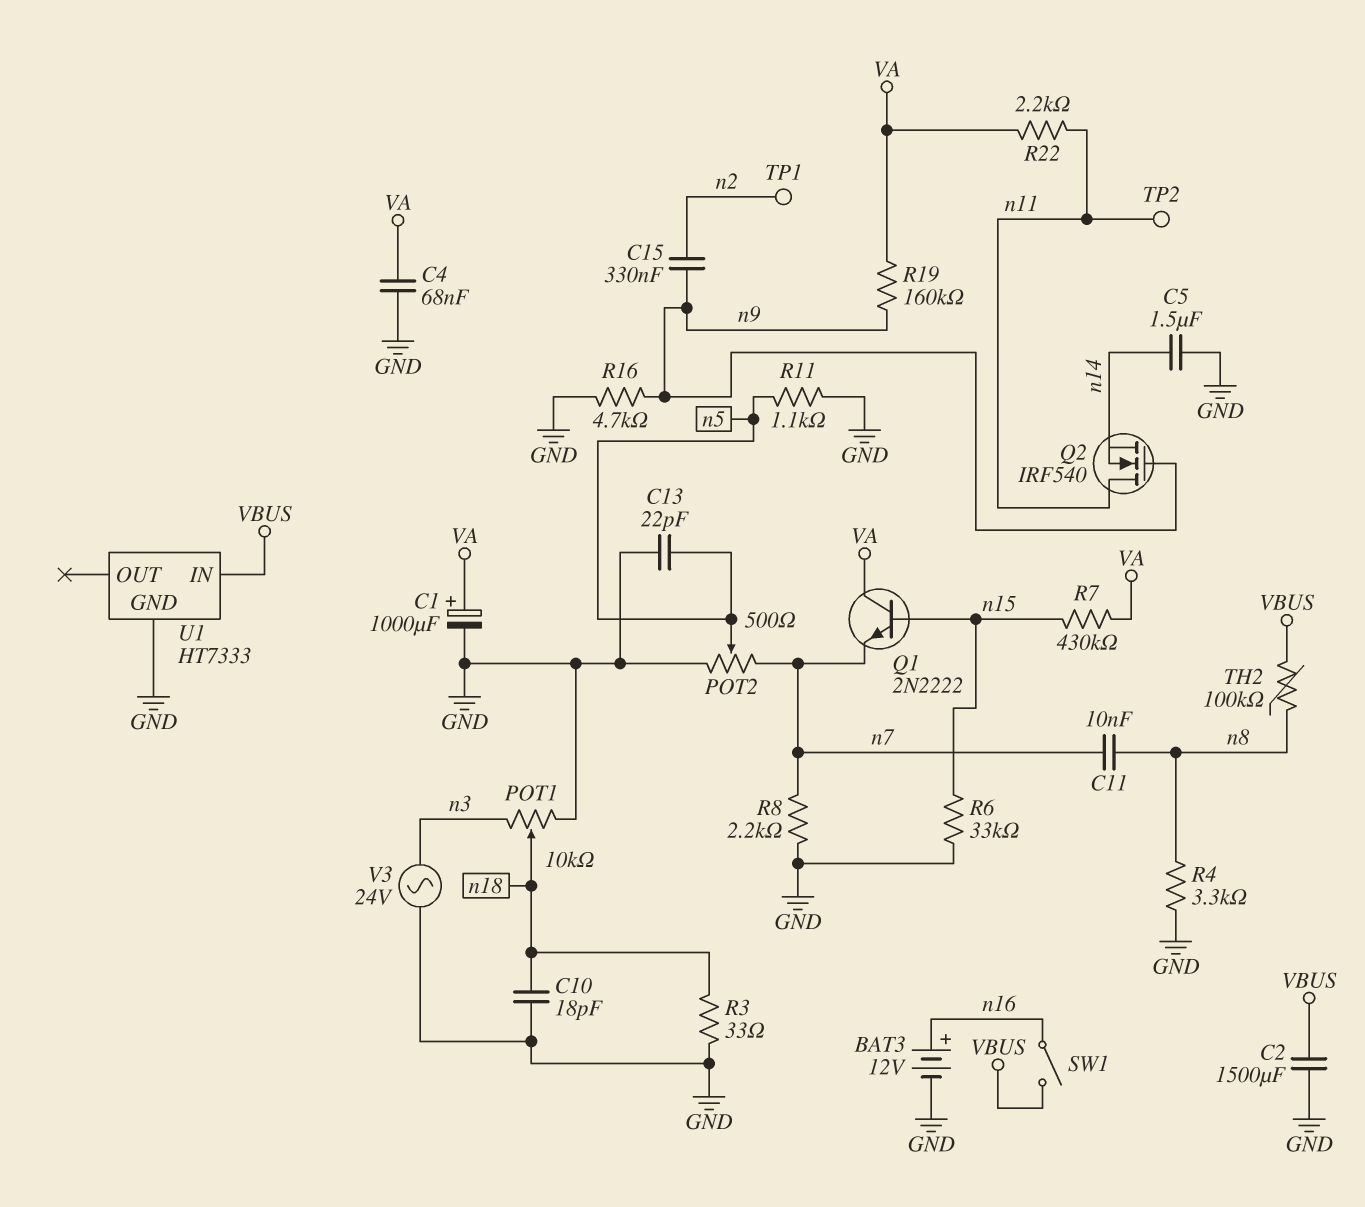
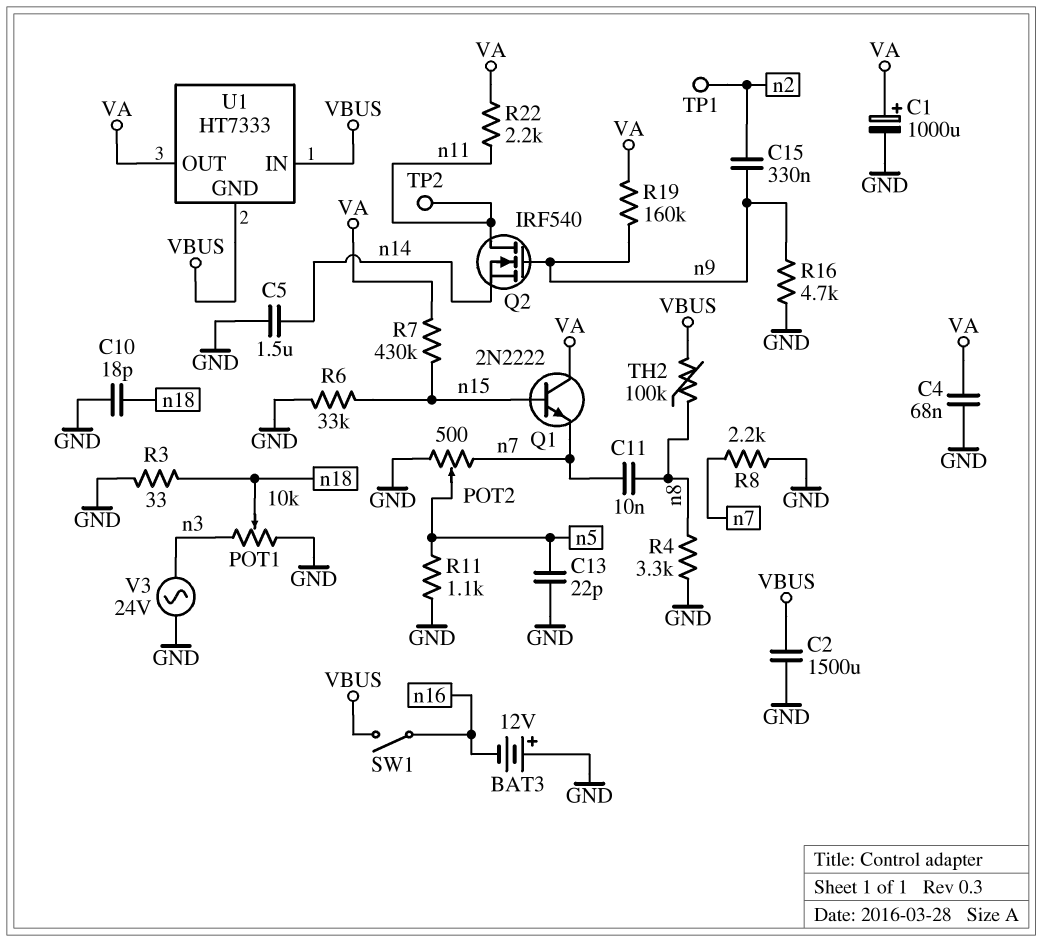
BAT3: 12V (plus n16, minus GND) -> 12V (plus GND, minus n16)
U1 pin GND: GND -> VBUS
U1 pin OUT: none -> VA

